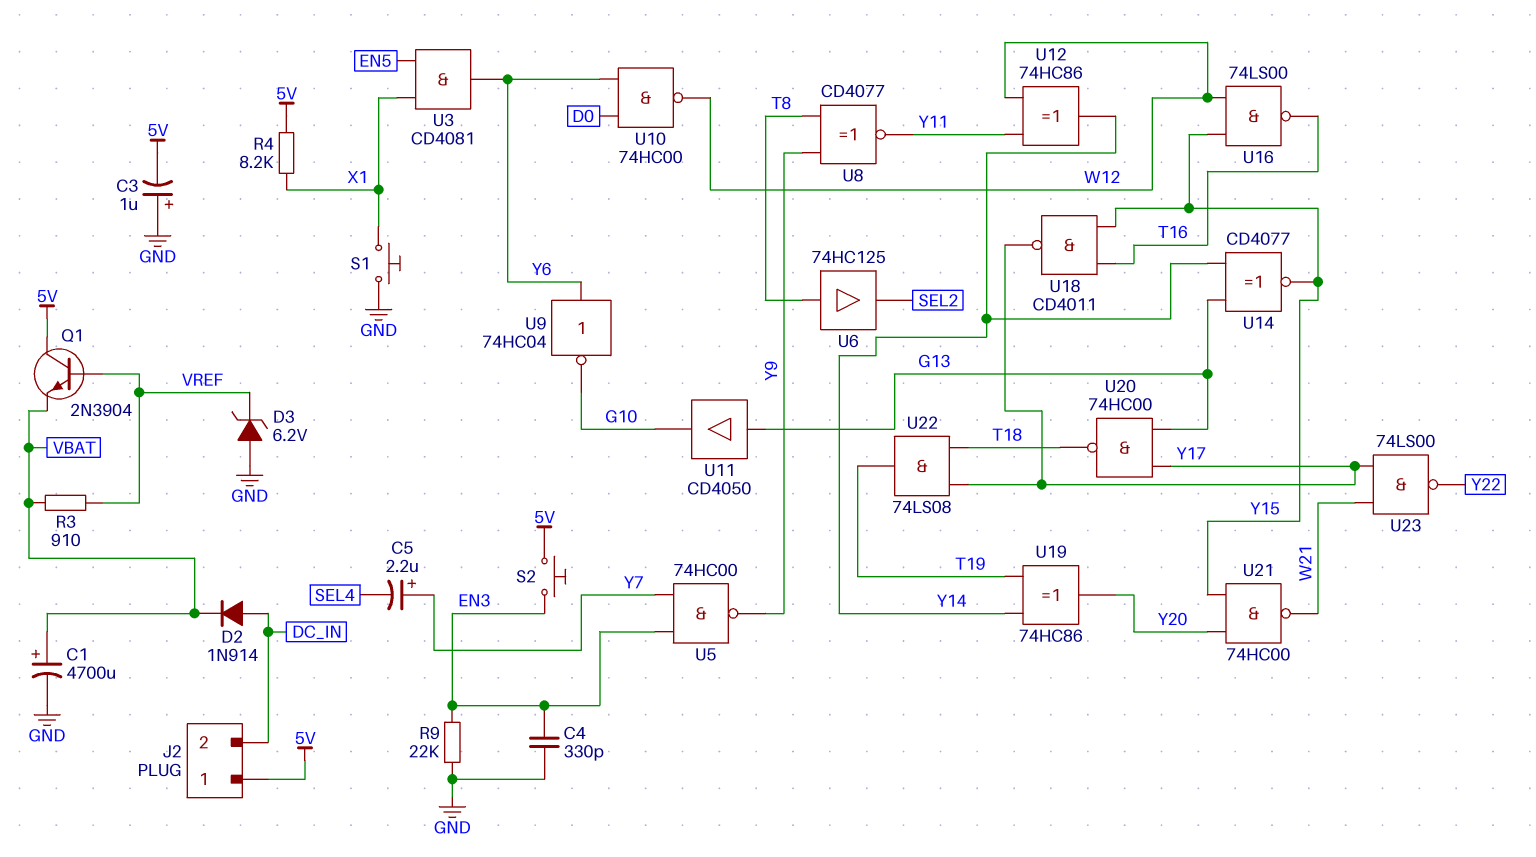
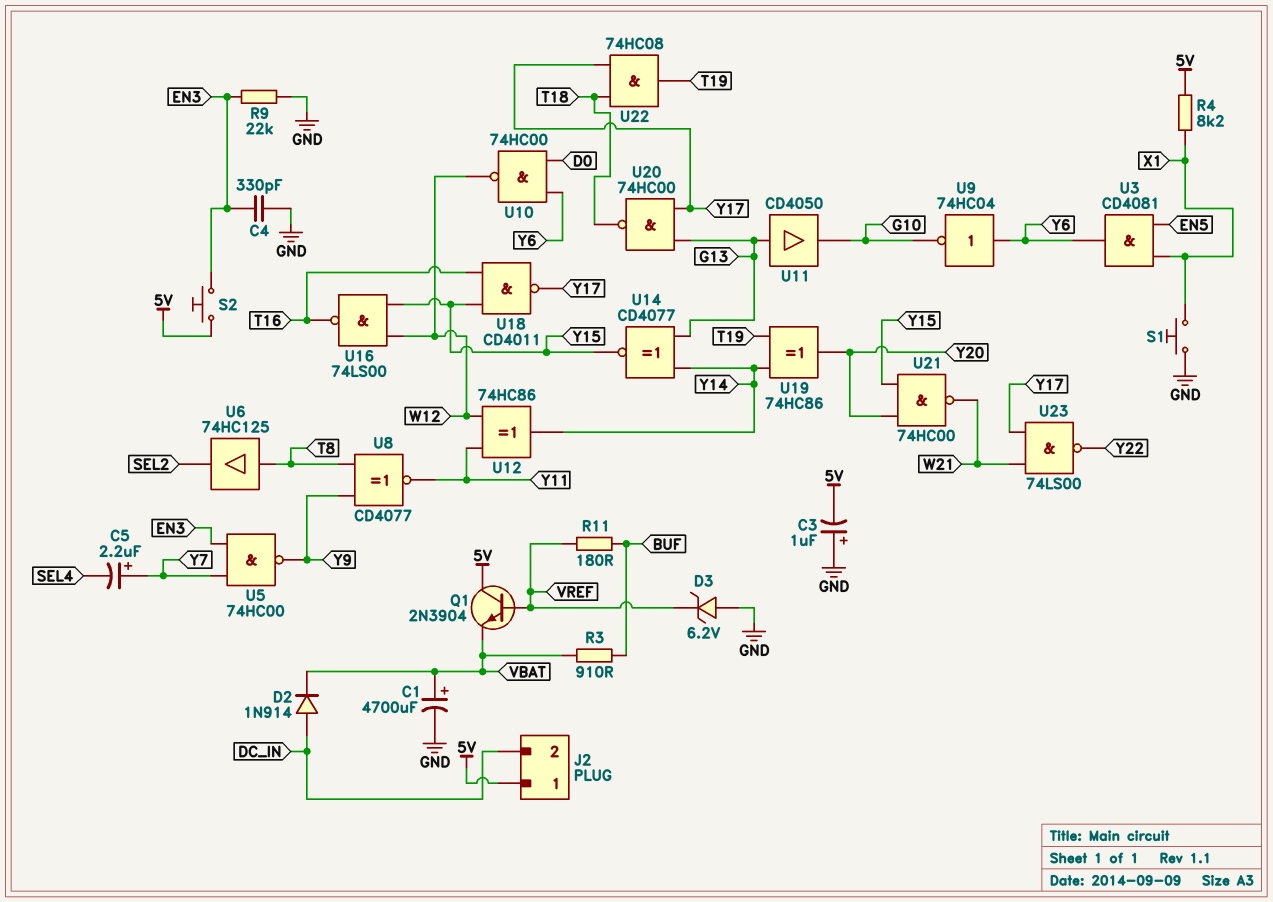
R3: 910 (VBAT, VREF) -> 910 (BUF, VBAT)
R11: none -> 180 (BUF, VREF)
U22: AND 74LS08 (in T18, in Y17, out T19) -> AND 74HC08 (in T18, in Y17, out T19)

